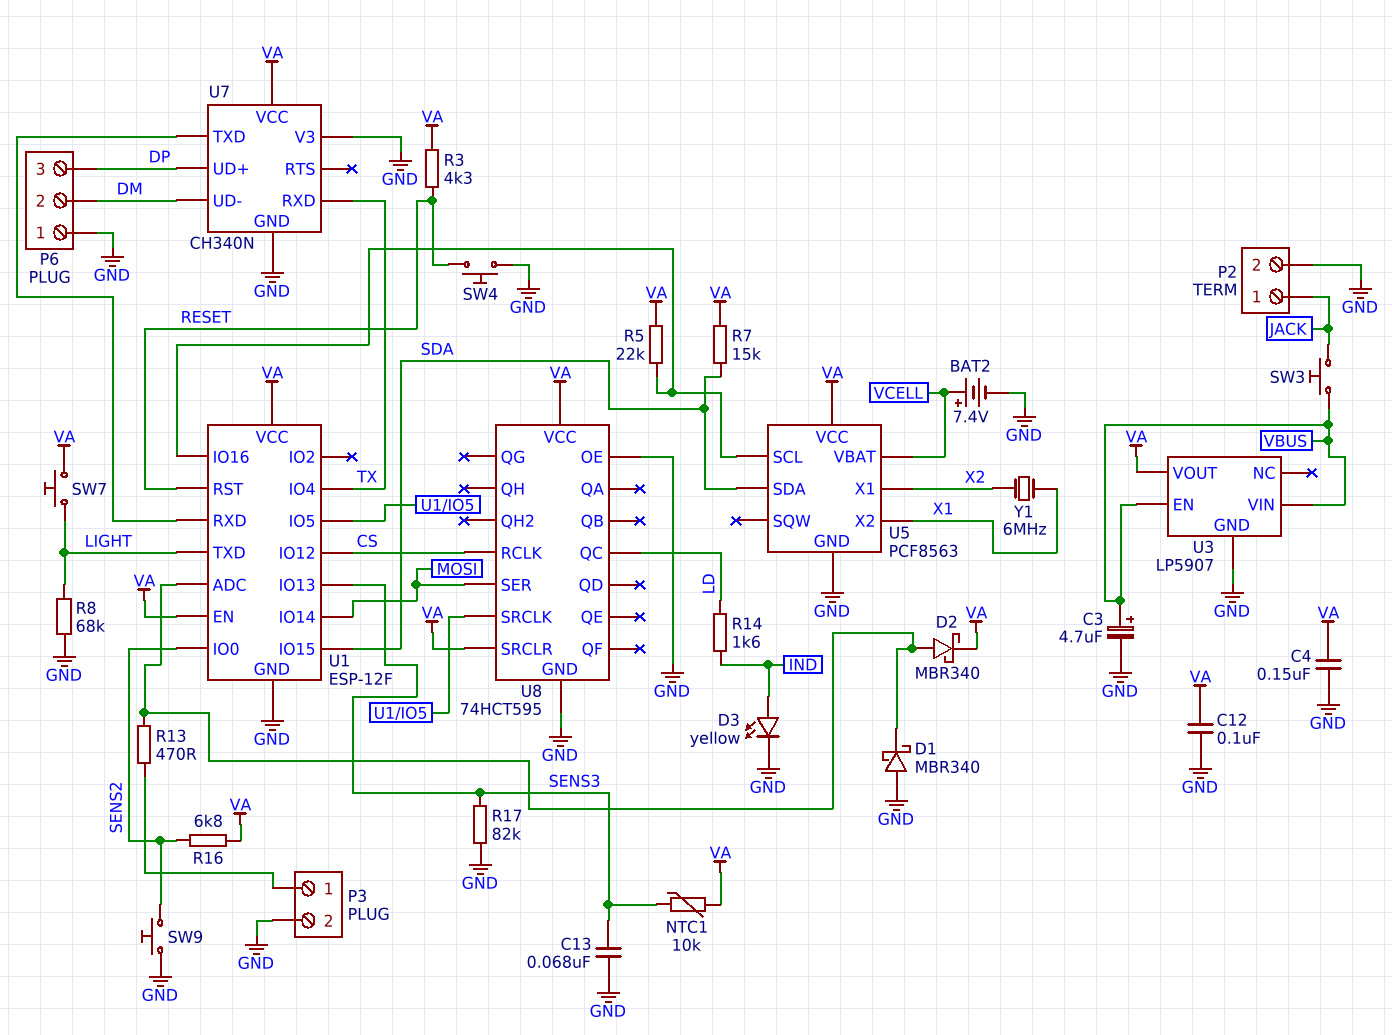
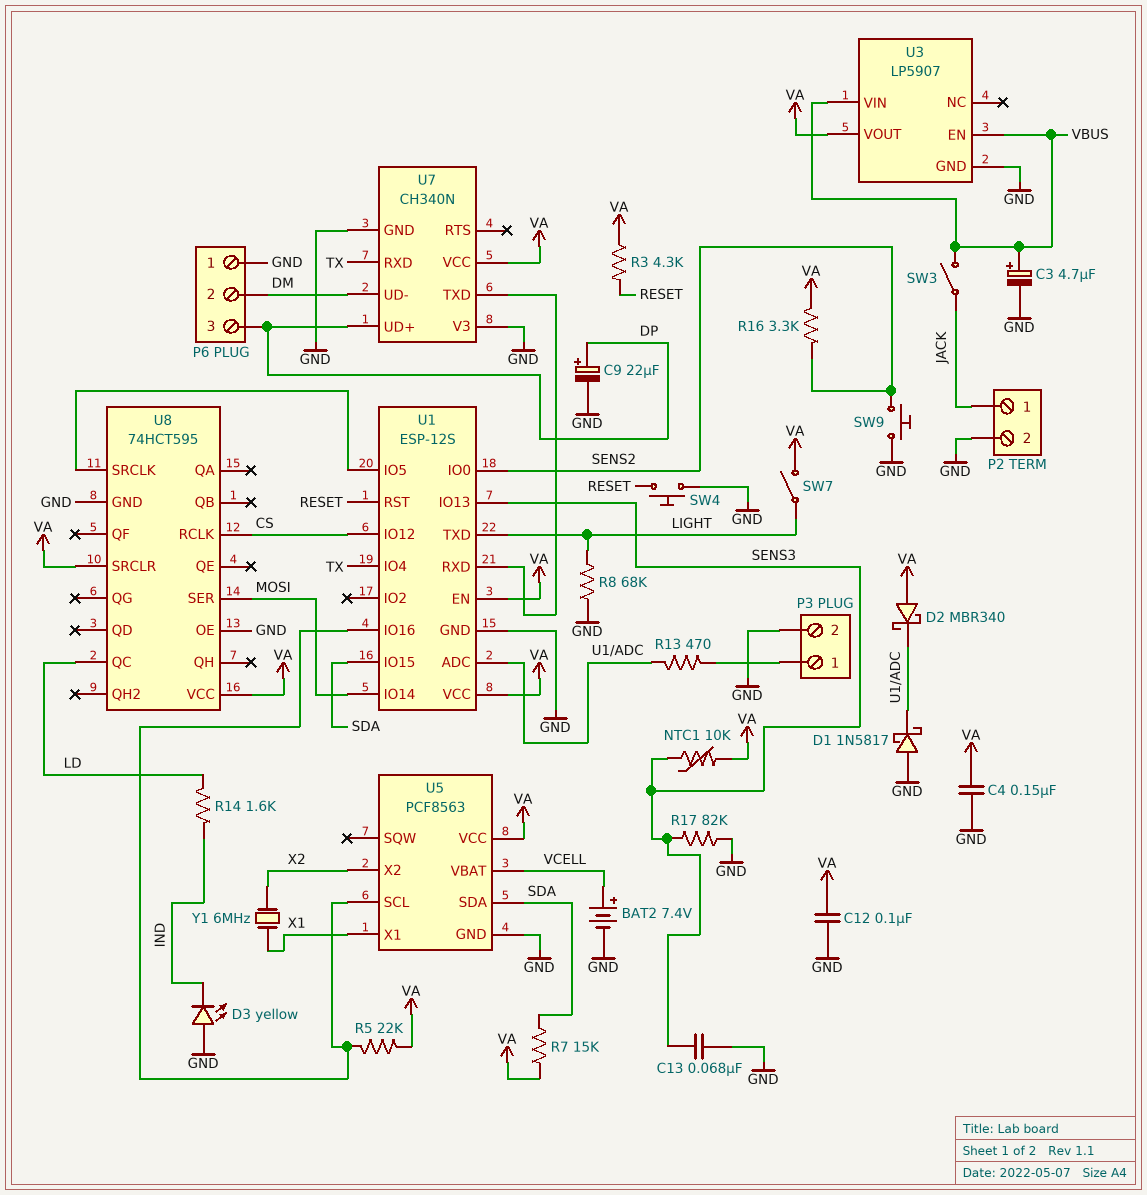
C9: none -> 22uF (plus DP, minus GND)
D1: schottky MBR340 (A GND, K U1/ADC) -> schottky 1N5817 (A GND, K U1/ADC)
D2: schottky MBR340 (A U1/ADC, K VA) -> schottky MBR340 (A VA, K U1/ADC)
D3: LED yellow (A IND, K GND) -> LED yellow (A GND, K IND)
R16: 6.8k (SENS2, VA) -> 3.3k (SENS2, VA)
SW3: button (JACK, VBUS) -> switch (JACK, VBUS)
SW7: button (LIGHT, VA) -> switch (LIGHT, VA)
U1: ESP-12F -> ESP-12S
U5 pin X1: X2 -> X1
U5 pin X2: X1 -> X2

